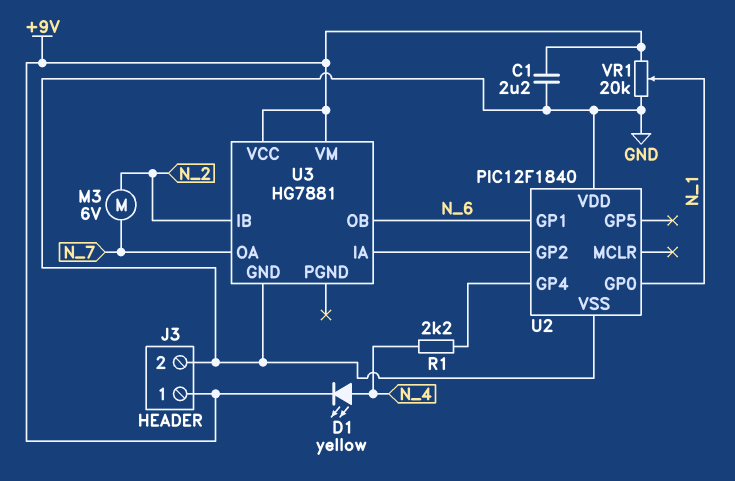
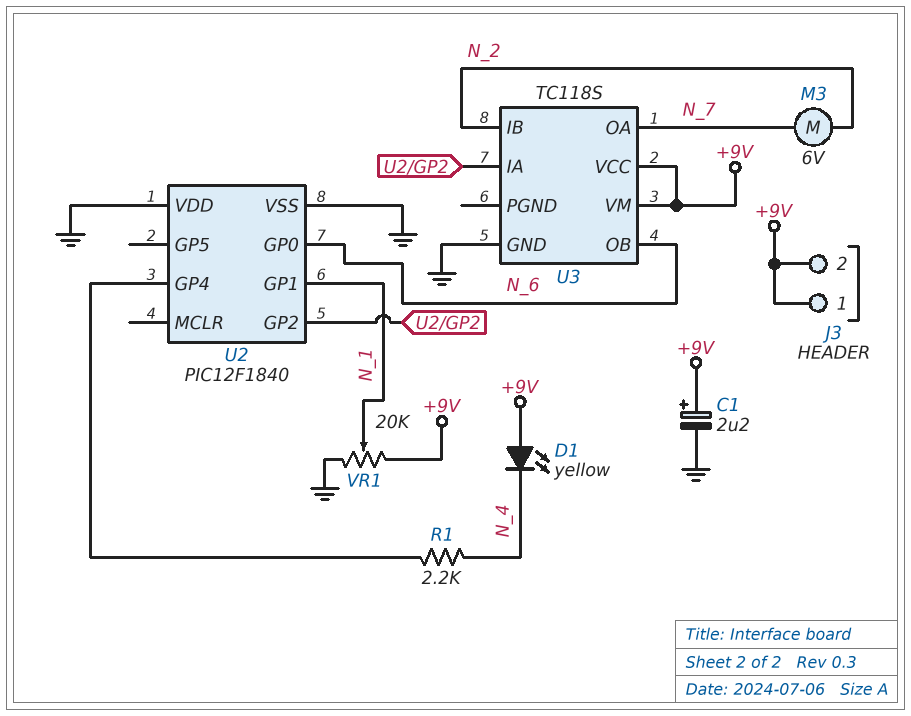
C1: 2.2uF (+9V, GND) -> 2.2uF (plus +9V, minus GND)
D1: LED yellow (A N_4, K +9V) -> LED yellow (A +9V, K N_4)
J3 pin 2: GND -> +9V
U2 pin GP0: N_1 -> N_6
U2 pin GP1: N_6 -> N_1
U3: HG7881 -> TC118S

